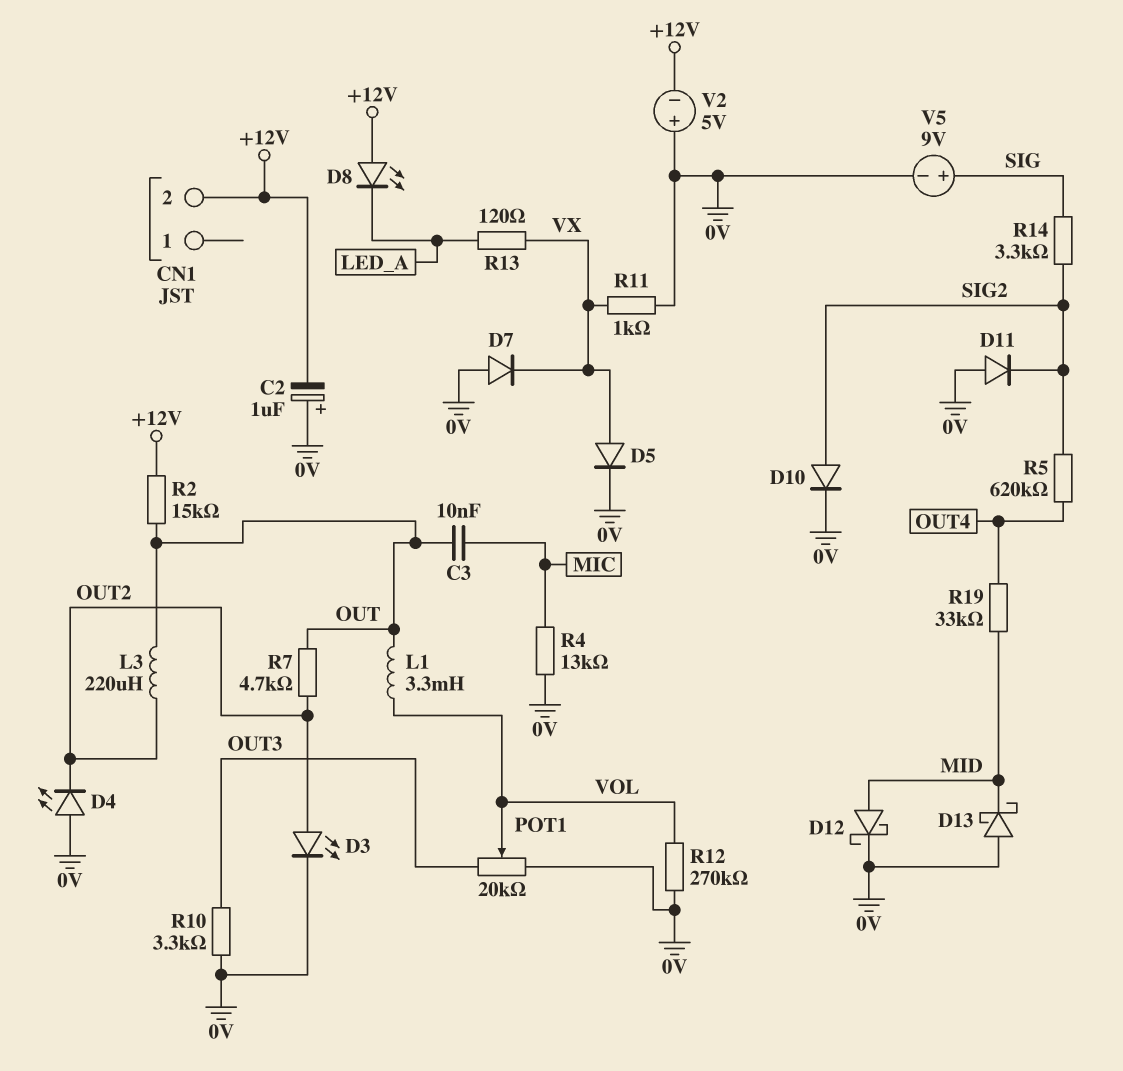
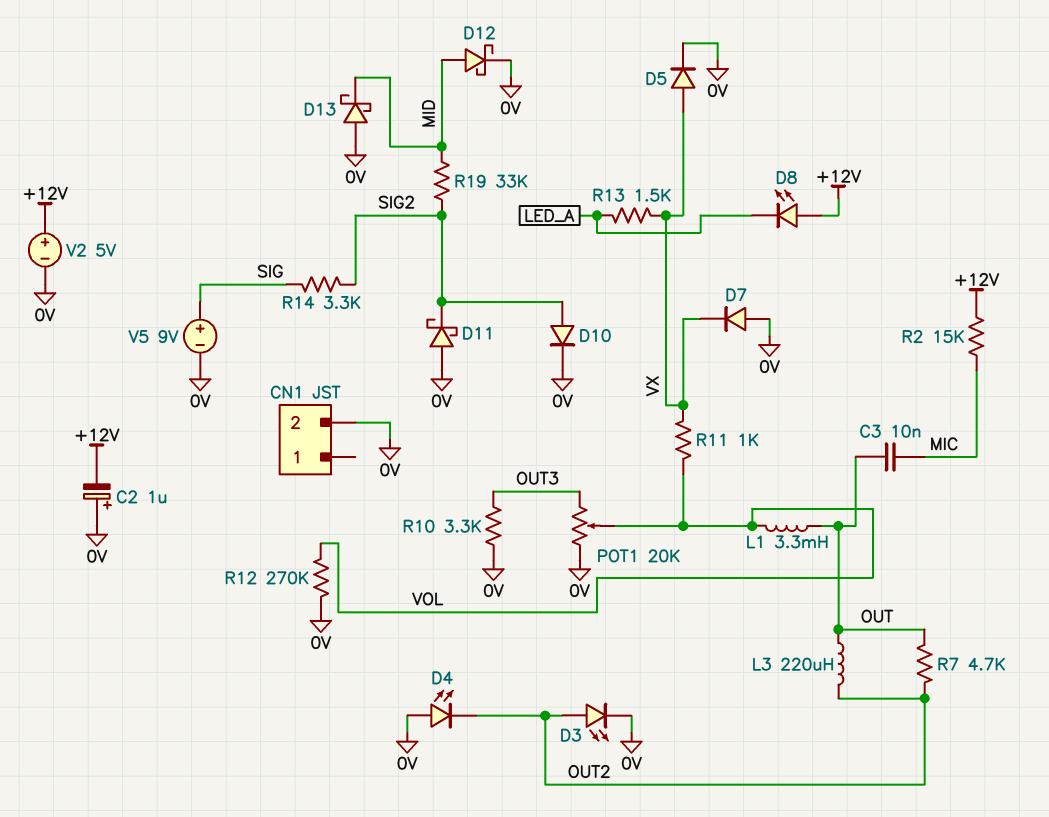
CN1 pin 2: +12V -> 0V
D11: diode (A 0V, K SIG2) -> schottky (A 0V, K SIG2)
R2: 15k (+12V, OUT) -> 15k (+12V, MIC)
R4: 13k (0V, MIC) -> none
R5: 620k (OUT4, SIG2) -> none
R11: 1k (0V, VX) -> 1k (VOL, VX)
R13: 120 (LED_A, VX) -> 1.5k (LED_A, VX)
R19: 33k (MID, OUT4) -> 33k (MID, SIG2)
V2: 5V (plus 0V, minus +12V) -> 5V (plus +12V, minus 0V)

